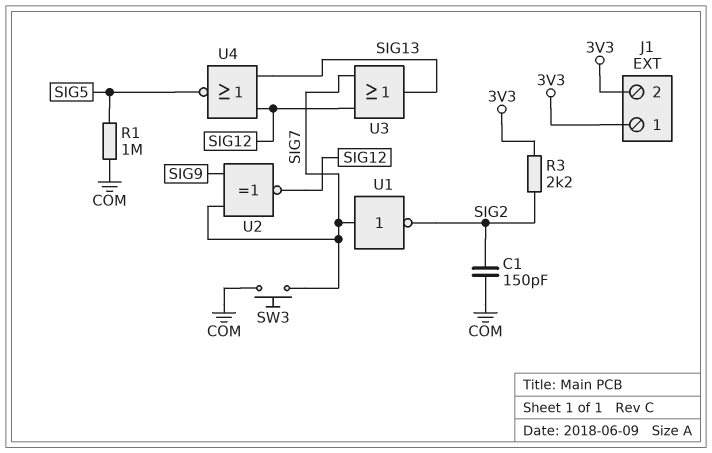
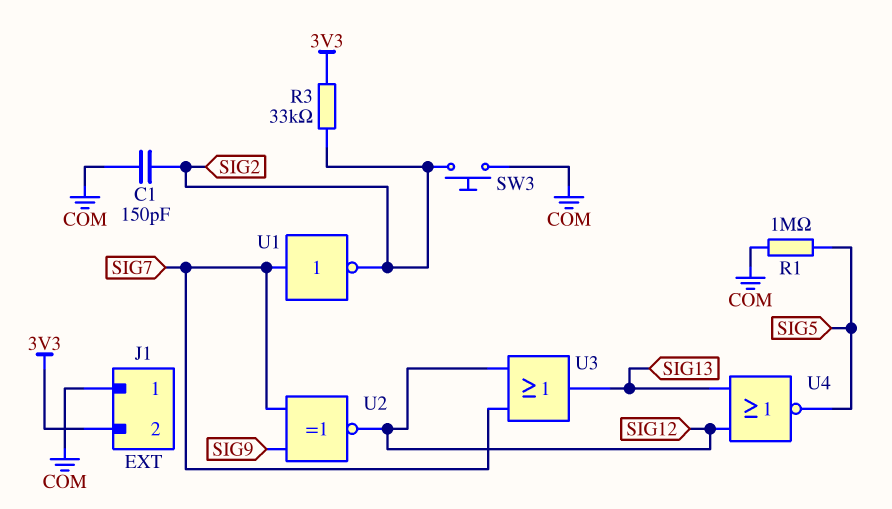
J1 pin 1: 3V3 -> COM
R3: 2.2k (3V3, SIG2) -> 33k (3V3, SIG2)
SW3: button (COM, SIG7) -> button (COM, SIG2)

